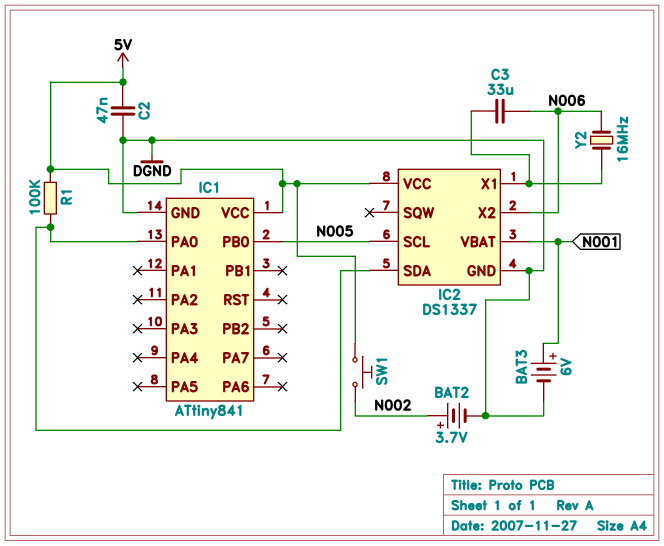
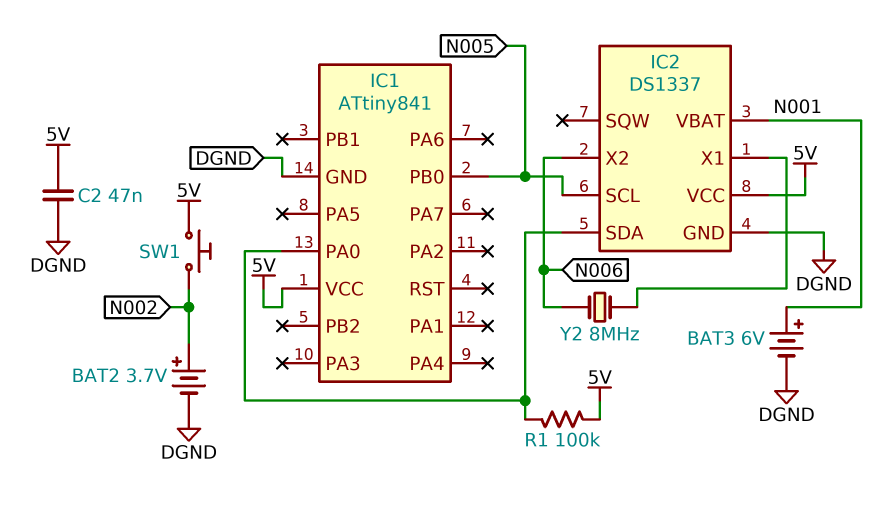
C3: 33uF (IC2/X1, N006) -> none
Y2: 16MHz (IC2/X1, N006) -> 8MHz (IC2/X1, N006)

